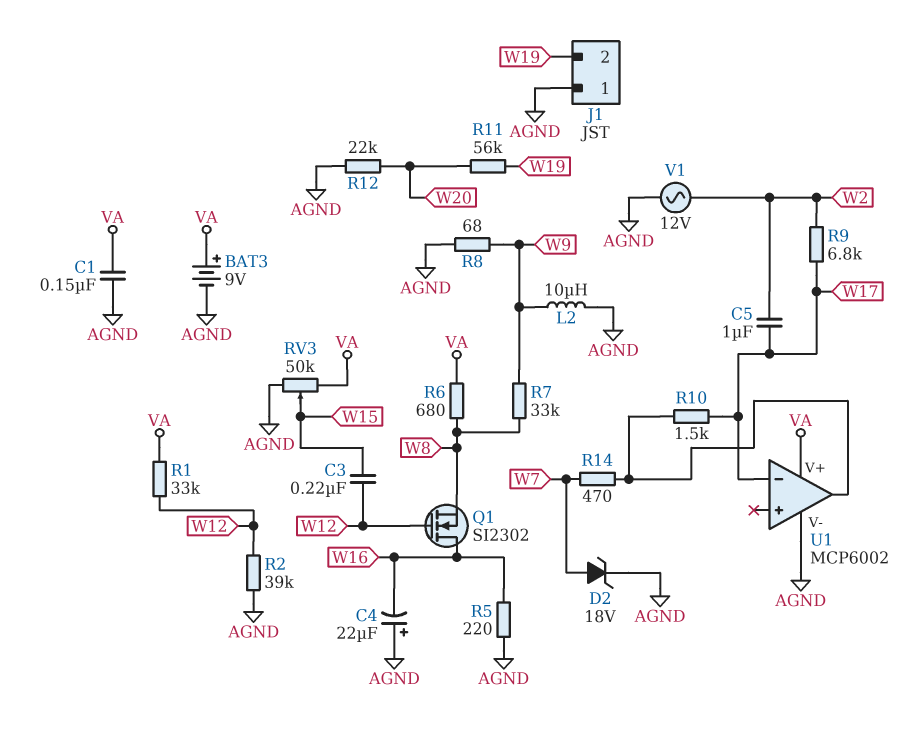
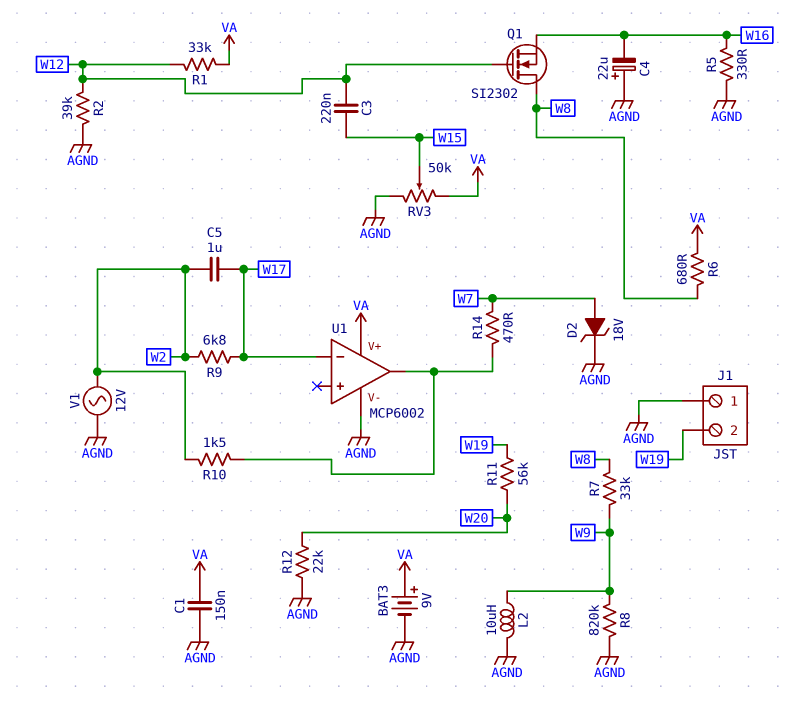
Q1: NMOS SI2302 (G W12, D W16, S W8) -> NMOS SI2302 (G W12, D W8, S W16)
R5: 220 (AGND, W16) -> 330 (AGND, W16)
R8: 68 (AGND, W9) -> 820k (AGND, W9)
R10: 1.5k (U1/out, W17) -> 1.5k (U1/out, W2)

